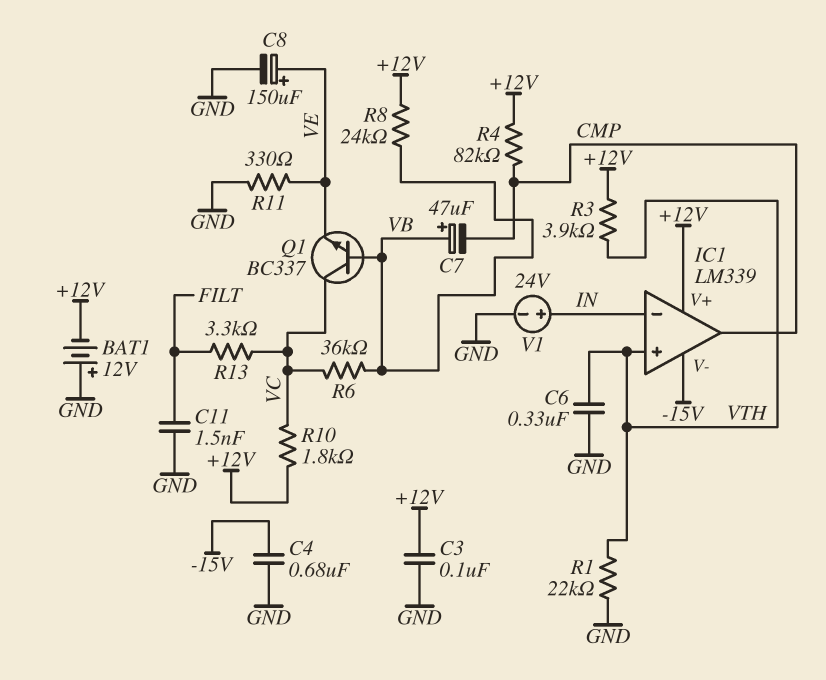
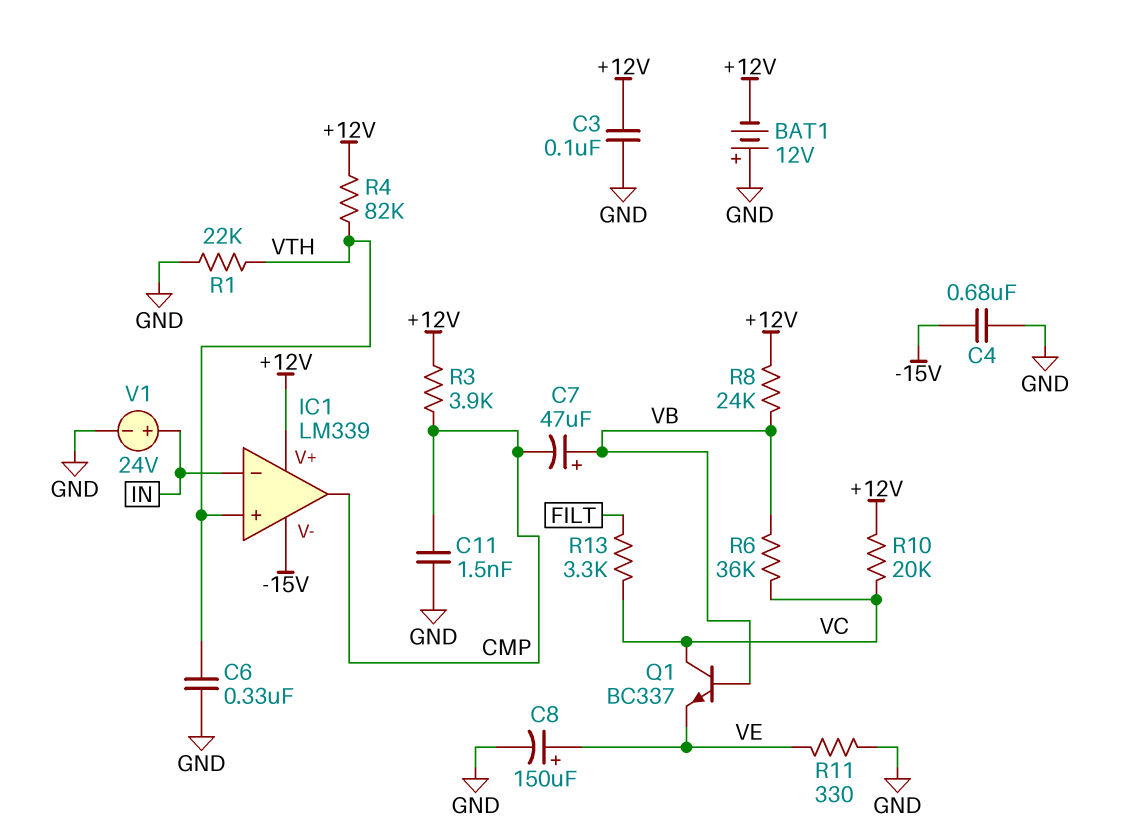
C11: 1.5nF (FILT, GND) -> 1.5nF (CMP, GND)
R3: 3.9k (+12V, VTH) -> 3.9k (+12V, CMP)
R4: 82k (+12V, CMP) -> 82k (+12V, VTH)
R10: 1.8k (+12V, VC) -> 20k (+12V, VC)

